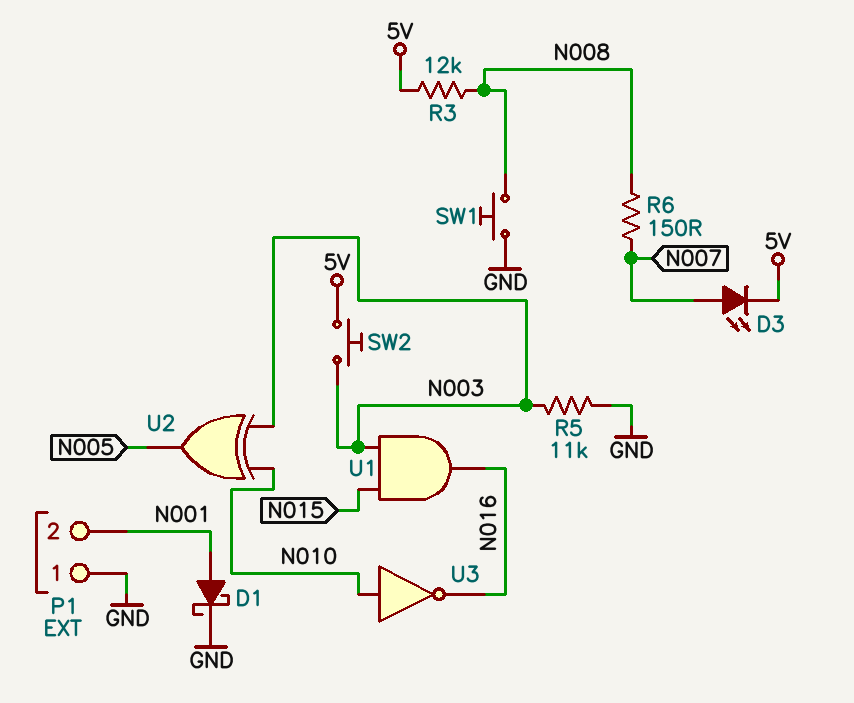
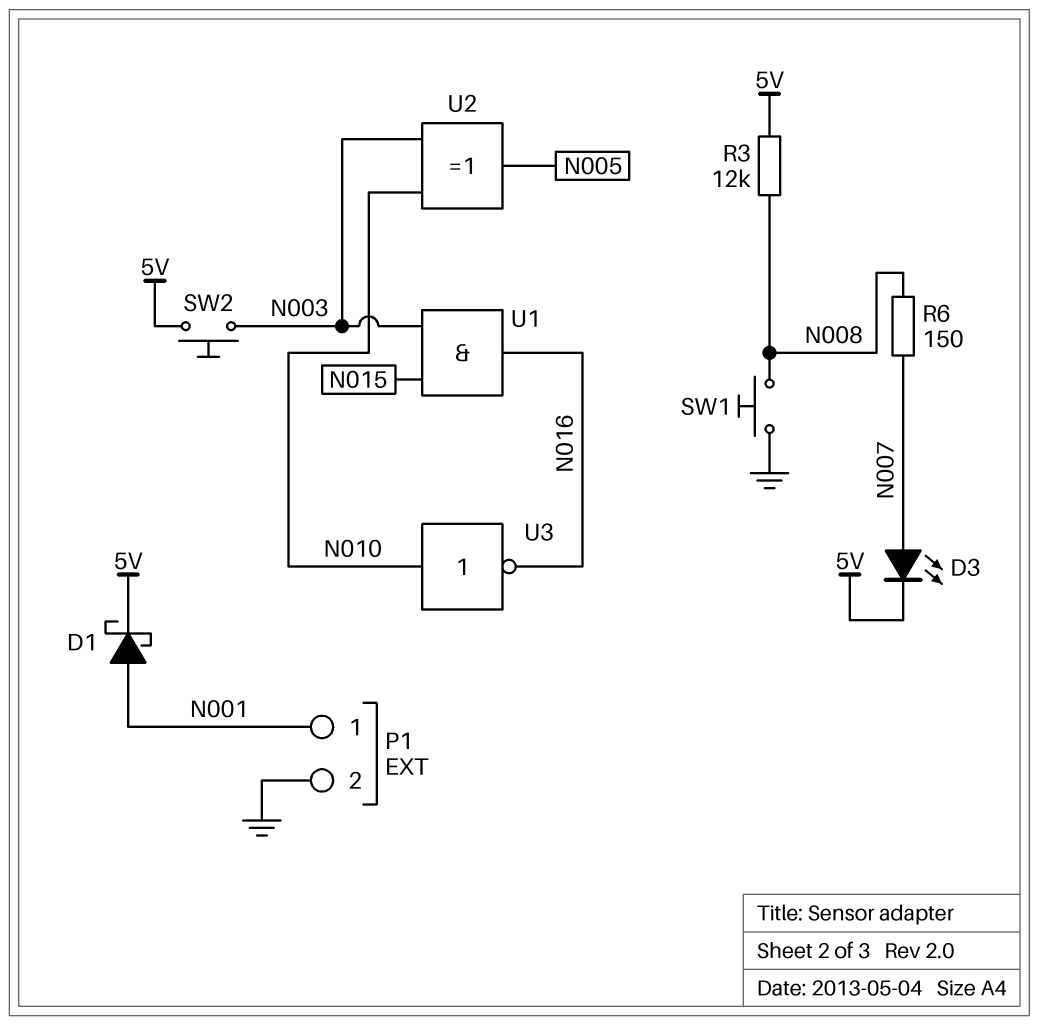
D1: schottky (A N001, K GND) -> schottky (A N001, K 5V)
P1 pin 1: GND -> N001
P1 pin 2: N001 -> GND
R5: 11k (GND, N003) -> none

